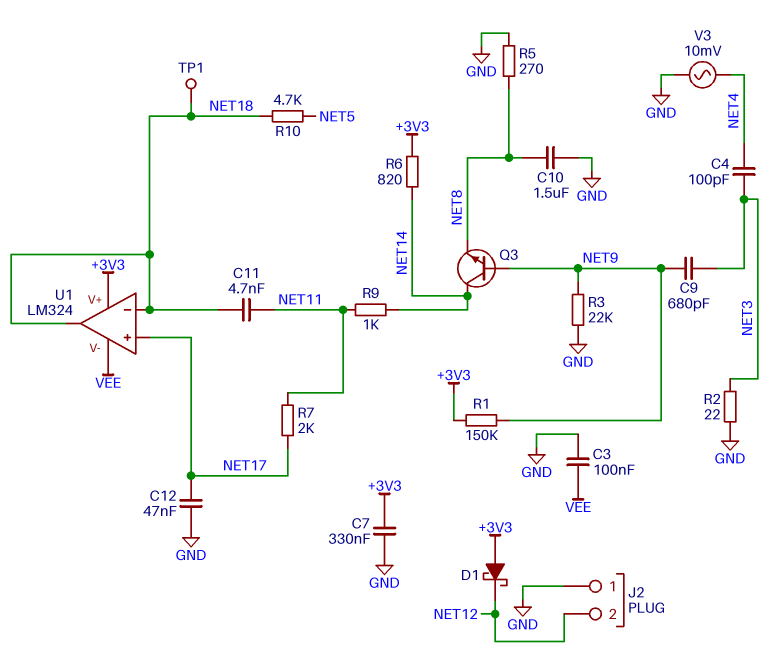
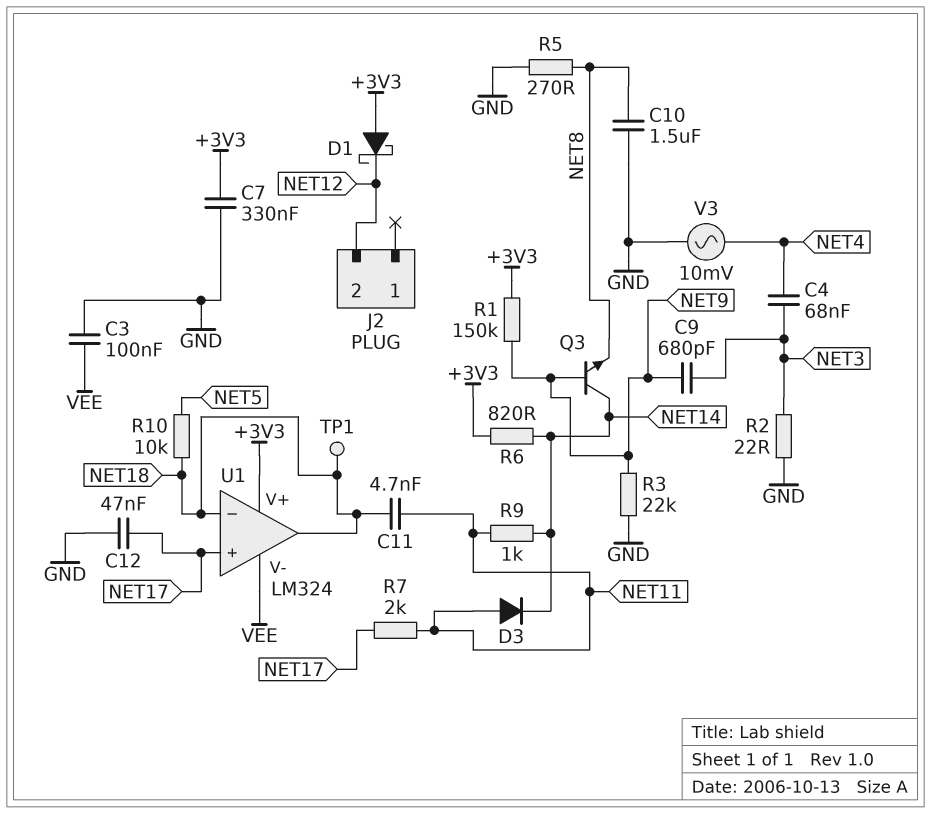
C4: 100pF (NET3, NET4) -> 68nF (NET3, NET4)
D3: none -> diode (A NET11, K NET14)
J2 pin 1: GND -> none
R10: 4.7k (NET5, NET18) -> 10k (NET5, NET18)

